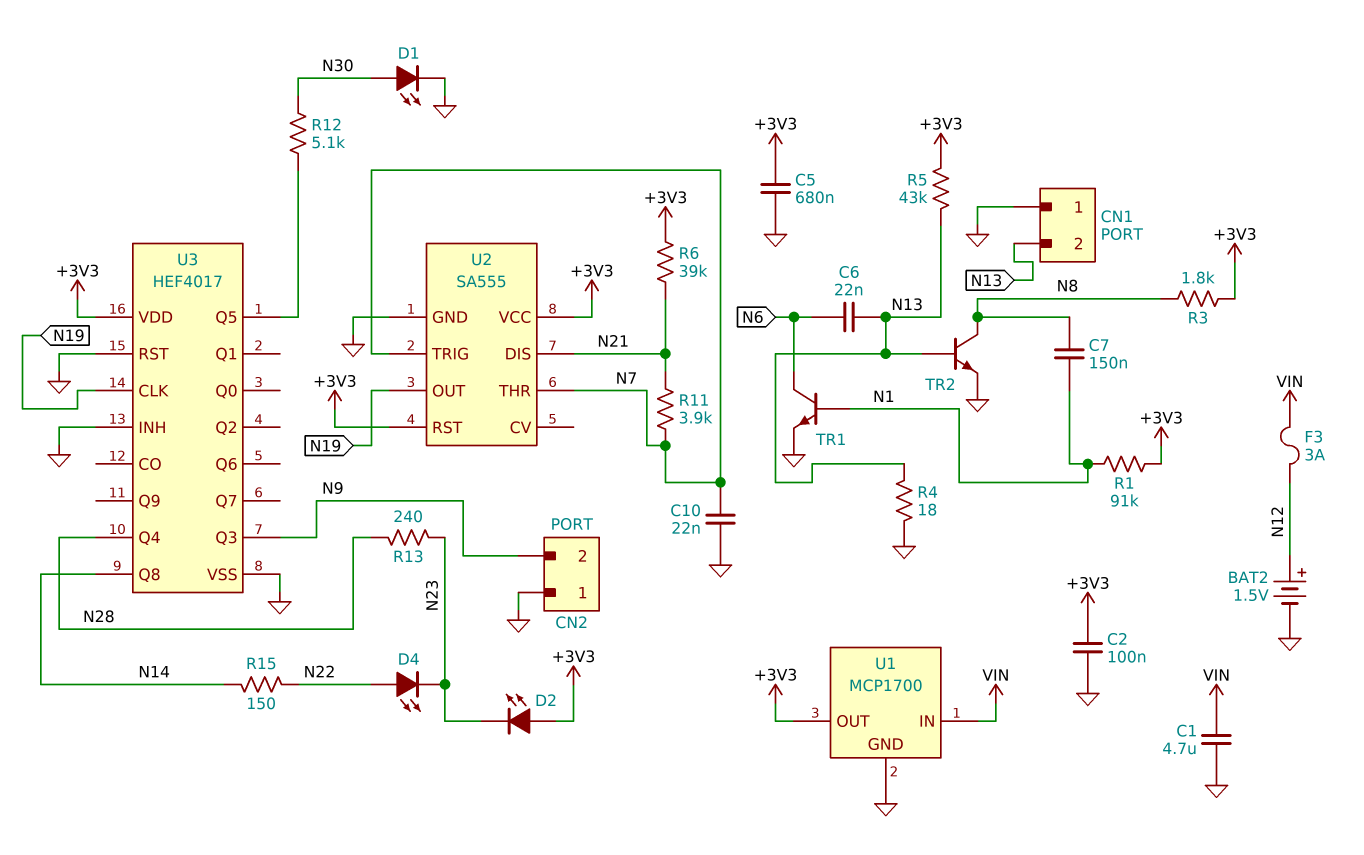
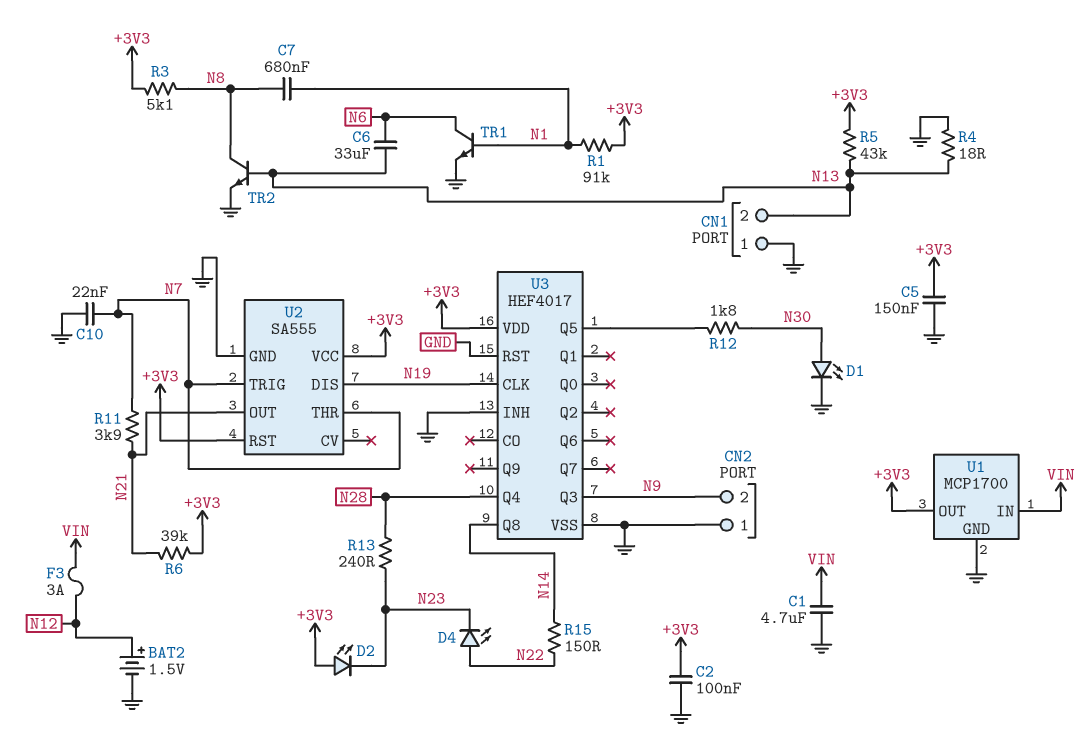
C5: 680nF (+3V3, GND) -> 150nF (+3V3, GND)
C6: 22nF (N6, N13) -> 33uF (N6, N13)
C7: 150nF (N1, N8) -> 680nF (N1, N8)
R3: 1.8k (+3V3, N8) -> 5.1k (+3V3, N8)
R12: 5.1k (N30, U3/Q5) -> 1.8k (N30, U3/Q5)
U2 pin DIS: N21 -> N19
U2 pin OUT: N19 -> N21

